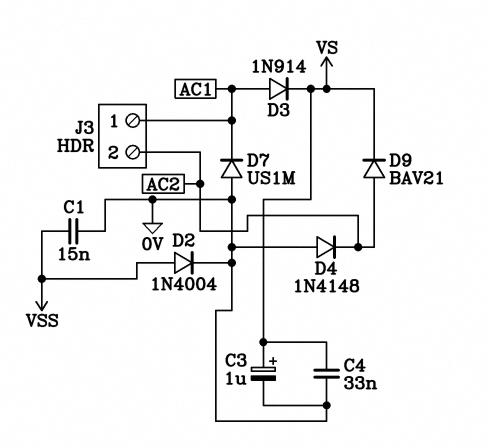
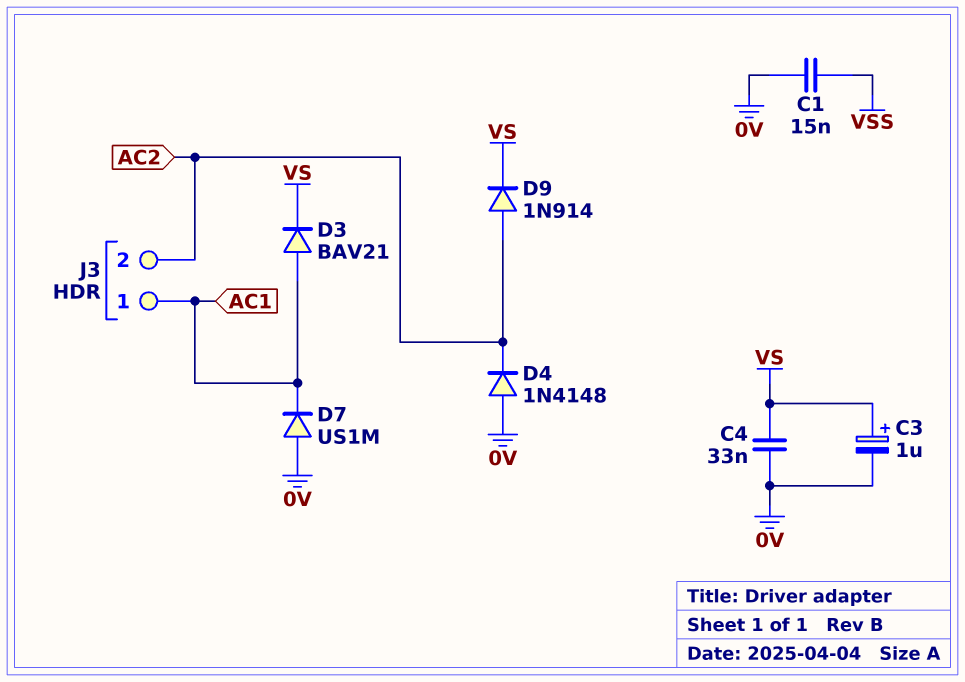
D2: diode 1N4004 (A VSS, K 0V) -> none
D3: diode 1N914 (A AC1, K VS) -> diode BAV21 (A AC1, K VS)
D9: diode BAV21 (A AC2, K VS) -> diode 1N914 (A AC2, K VS)

